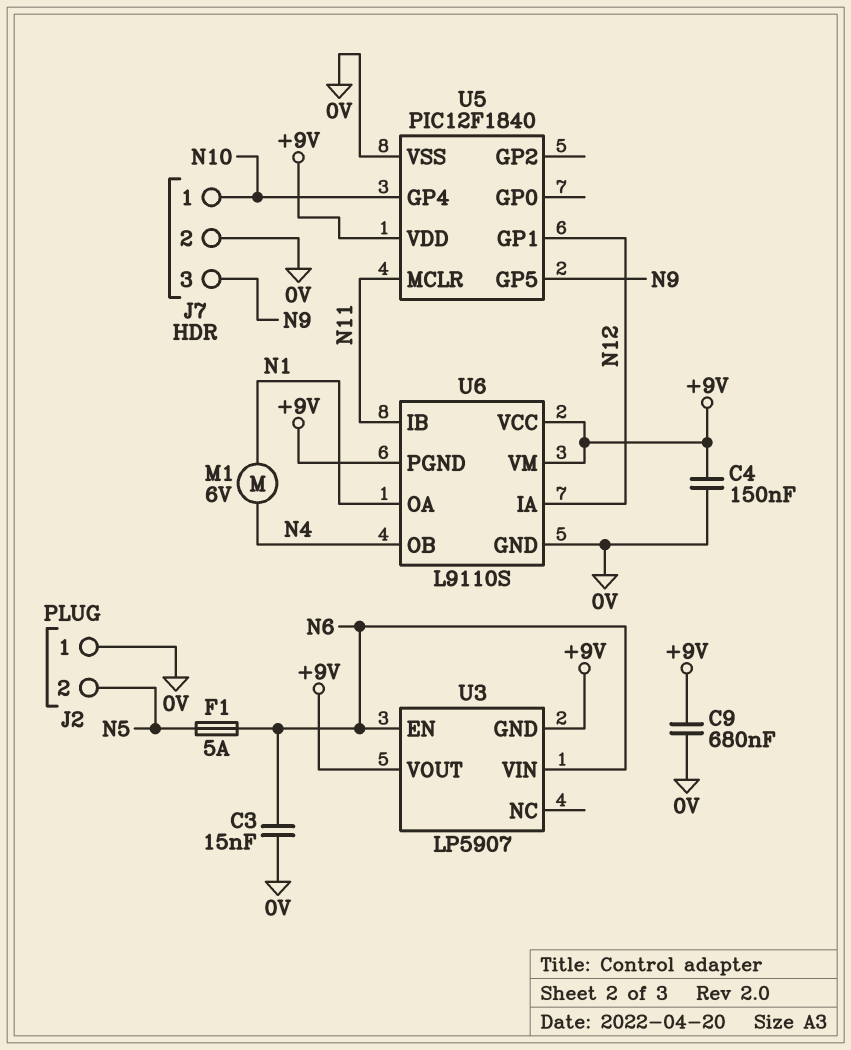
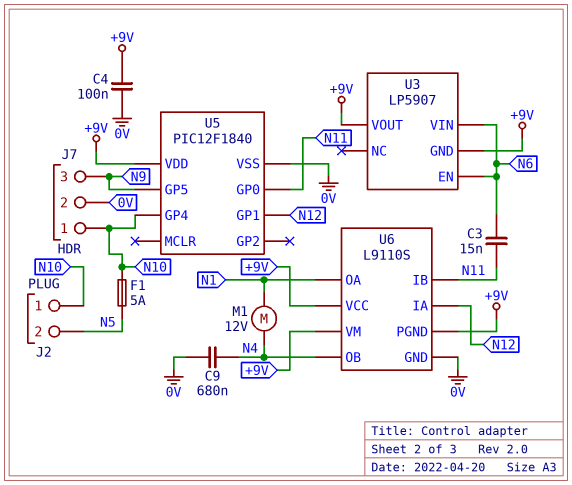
C3: 15nF (0V, N6) -> 15nF (N6, N11)
C4: 150nF (+9V, 0V) -> 100nF (+9V, 0V)
C9: 680nF (+9V, 0V) -> 680nF (0V, N4)
F1: 5A (N5, N6) -> 5A (N5, N10)
J2 pin 1: 0V -> N10
M1: motor 6V (N1, N4) -> motor 12V (N1, N4)
U5 pin GP0: none -> N11
U5 pin MCLR: N11 -> none

